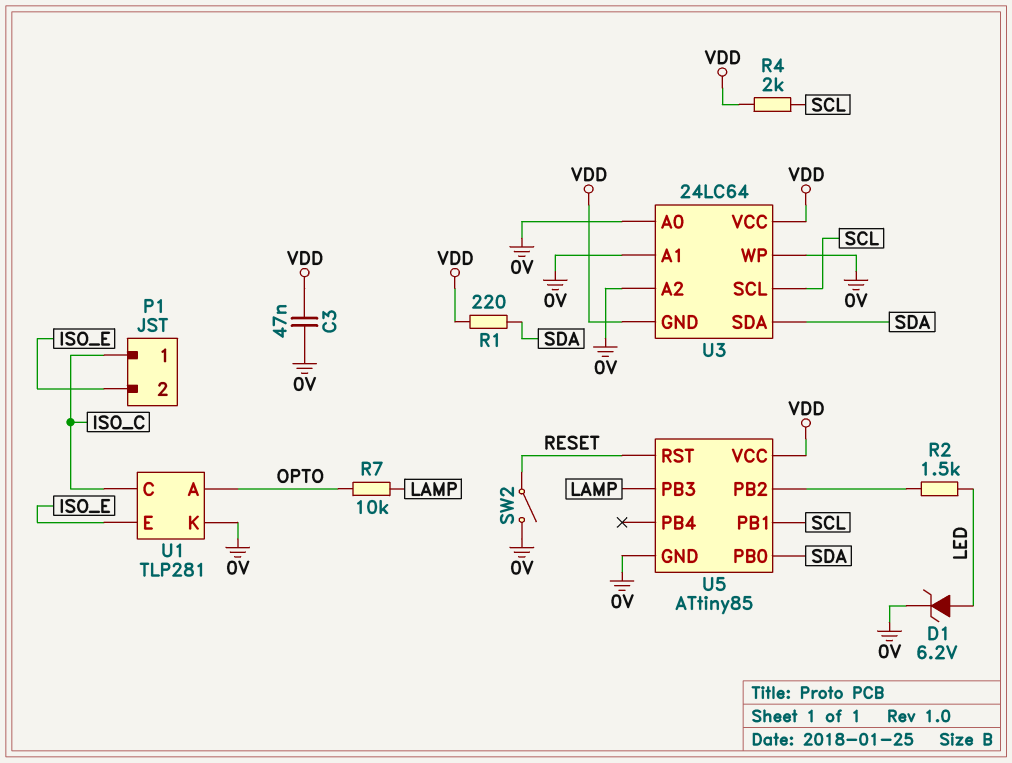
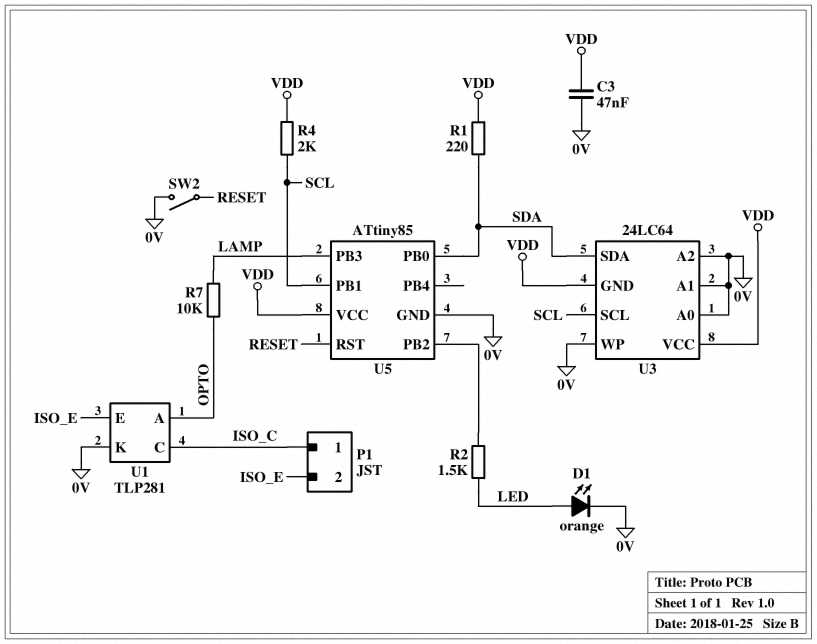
D1: zener 6.2V (A LED, K 0V) -> LED orange (A LED, K 0V)

